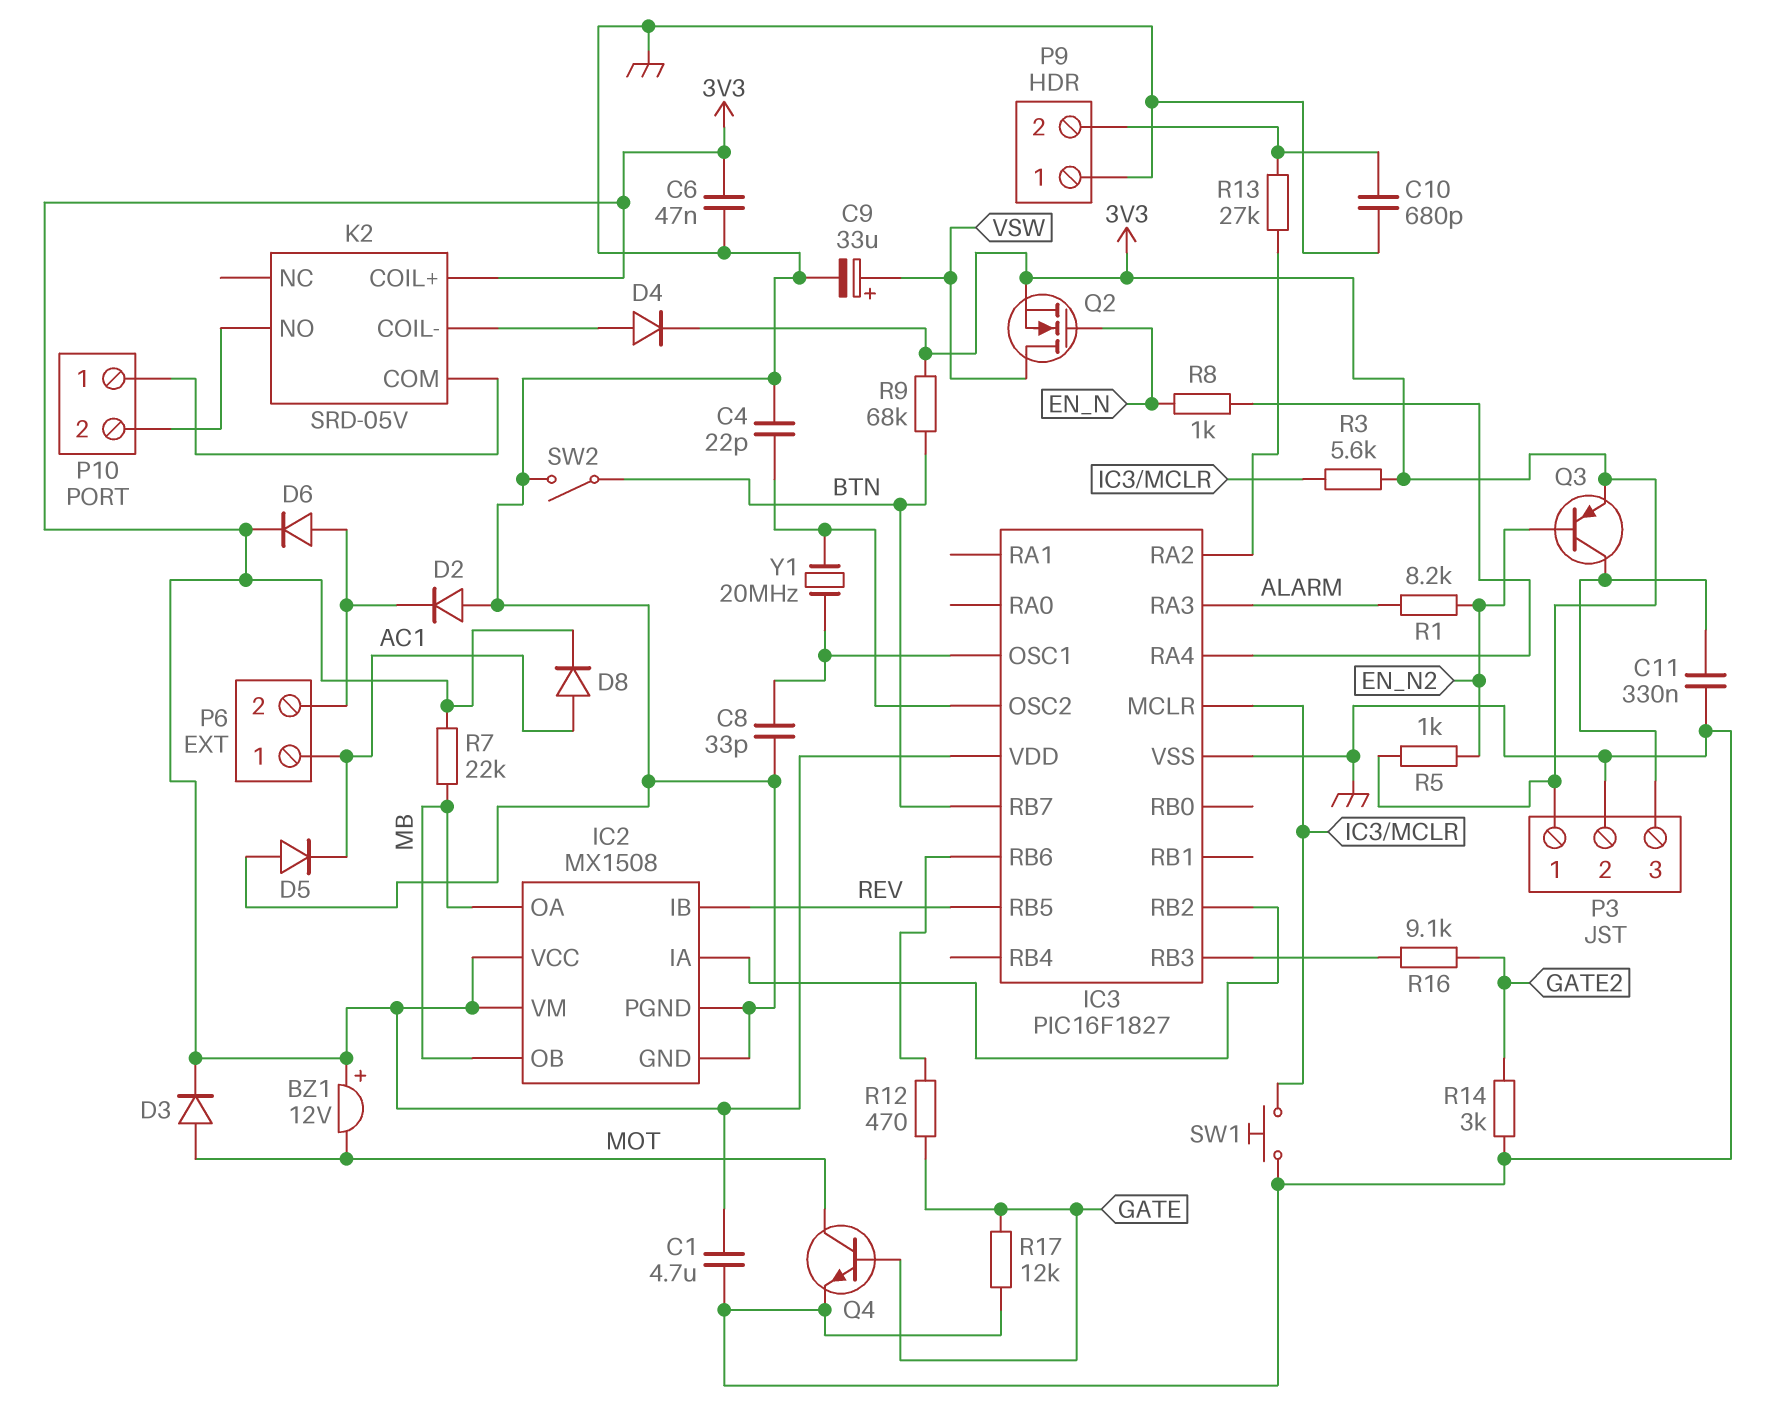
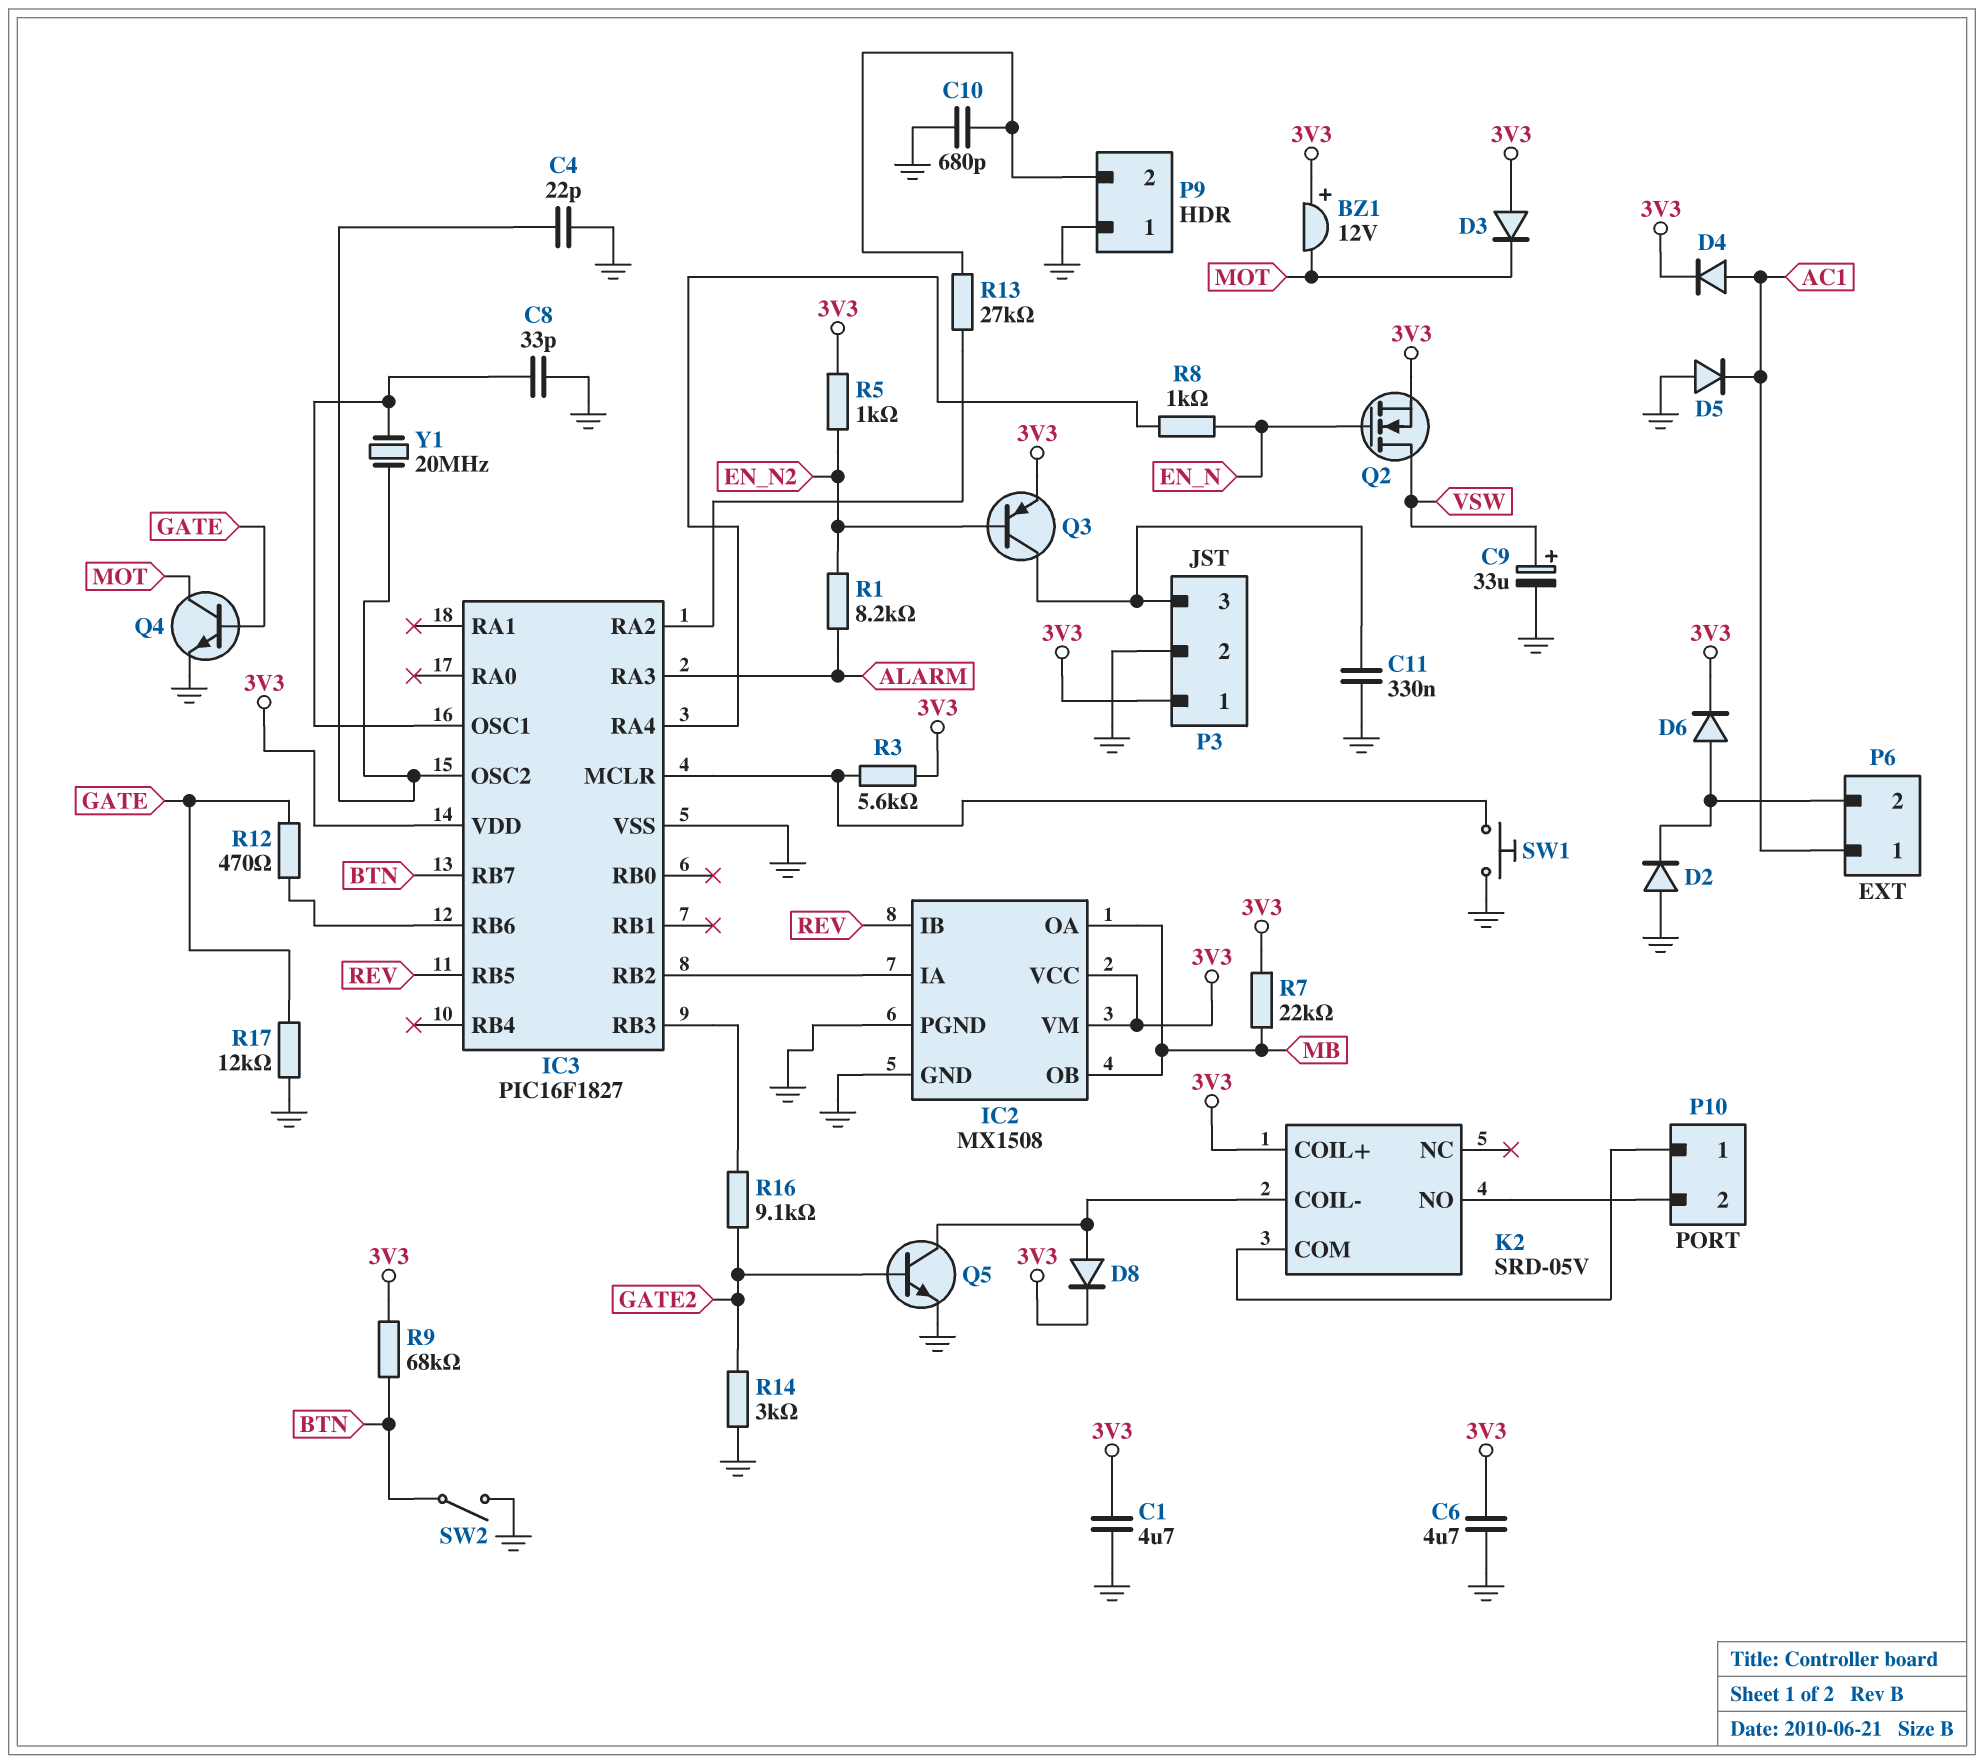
C6: 47nF (3V3, GND) -> 4.7uF (3V3, GND)
D3: diode (A MOT, K 3V3) -> diode (A 3V3, K MOT)
D4: diode (A K2/COIL-, K 3V3) -> diode (A AC1, K 3V3)
D8: diode (A AC1, K 3V3) -> diode (A K2/COIL-, K 3V3)
Q5: none -> NPN (B GATE2, C K2/COIL-, E GND)

